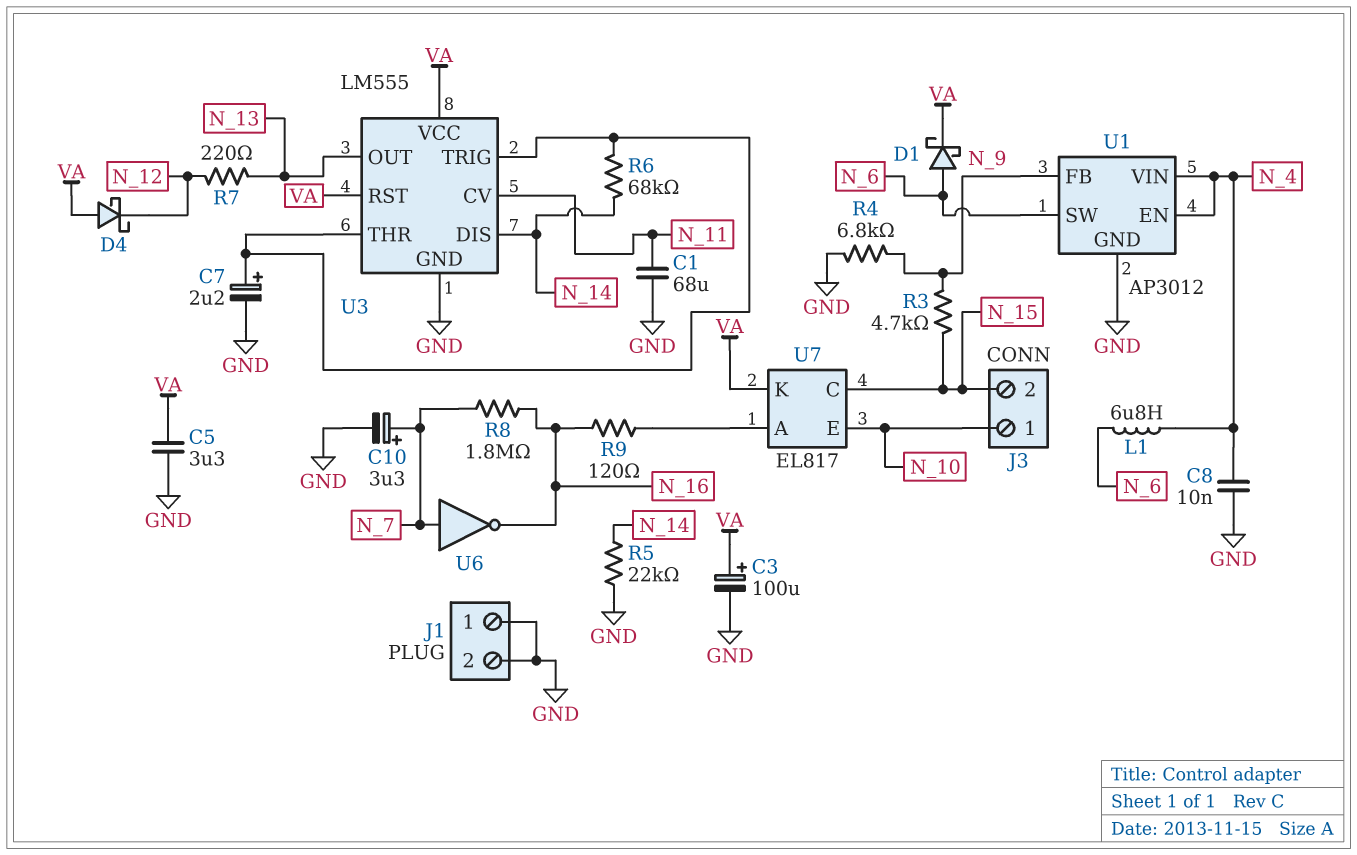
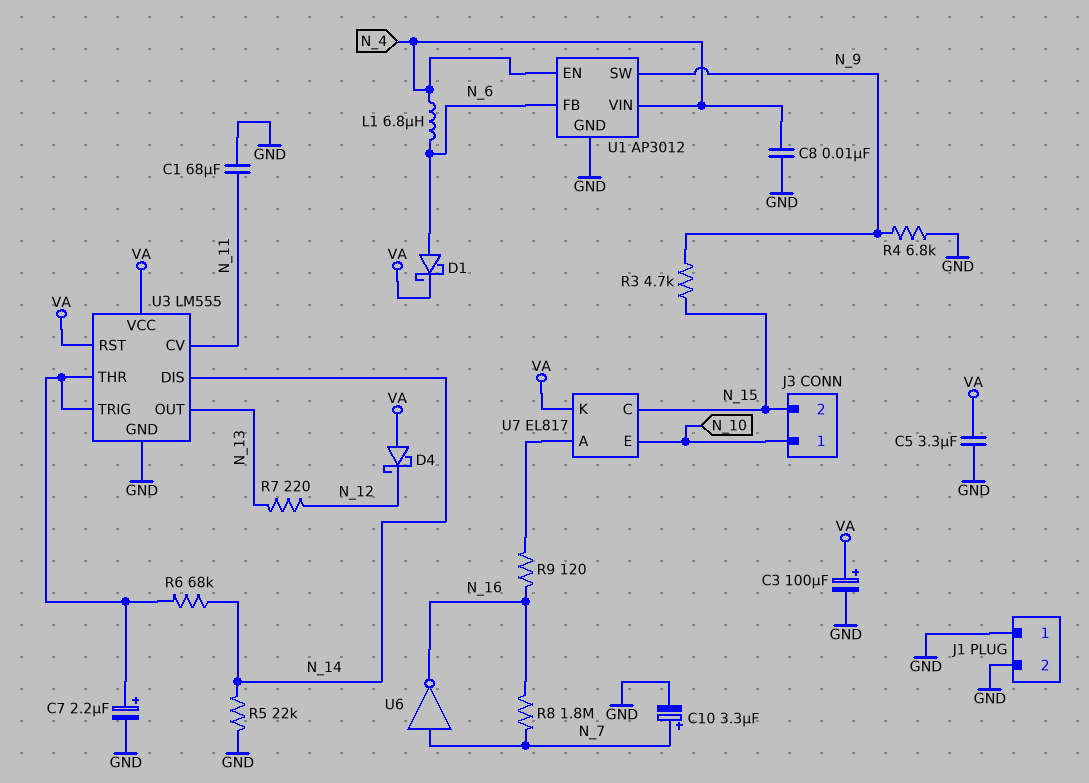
U1 pin FB: N_9 -> N_6
U1 pin SW: N_6 -> N_9

